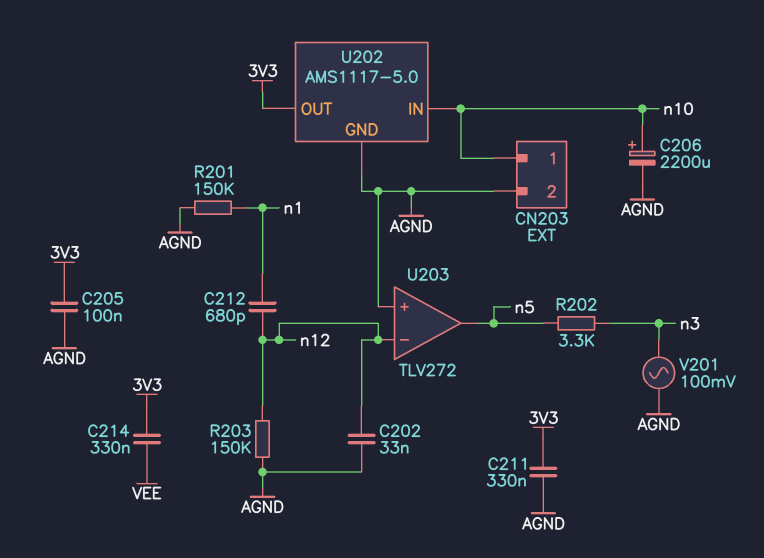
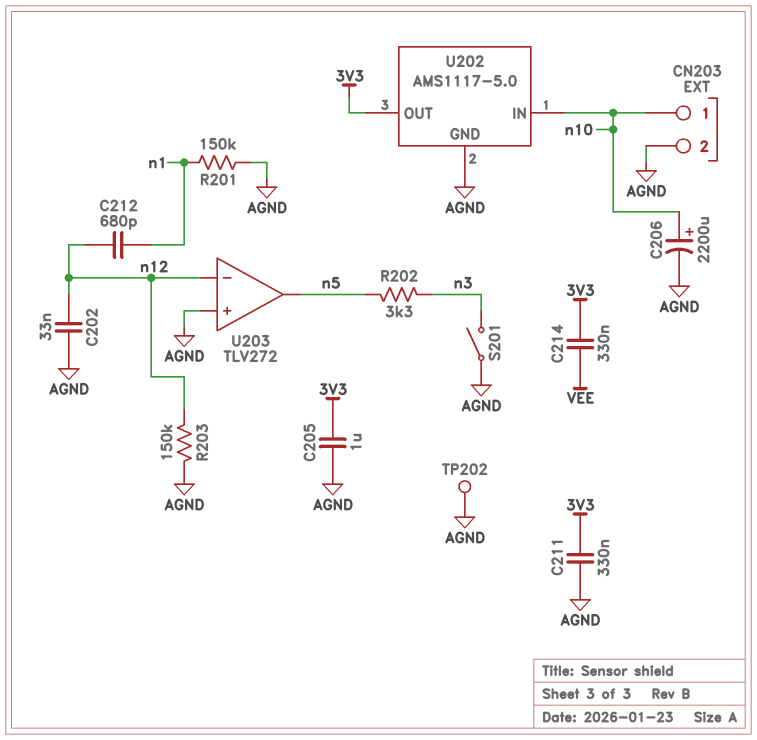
C205: 100nF (3V3, AGND) -> 1uF (3V3, AGND)
S201: none -> switch (AGND, n3)
TP202: none -> test point (AGND)
V201: AC 100mV (AGND, n3) -> none

